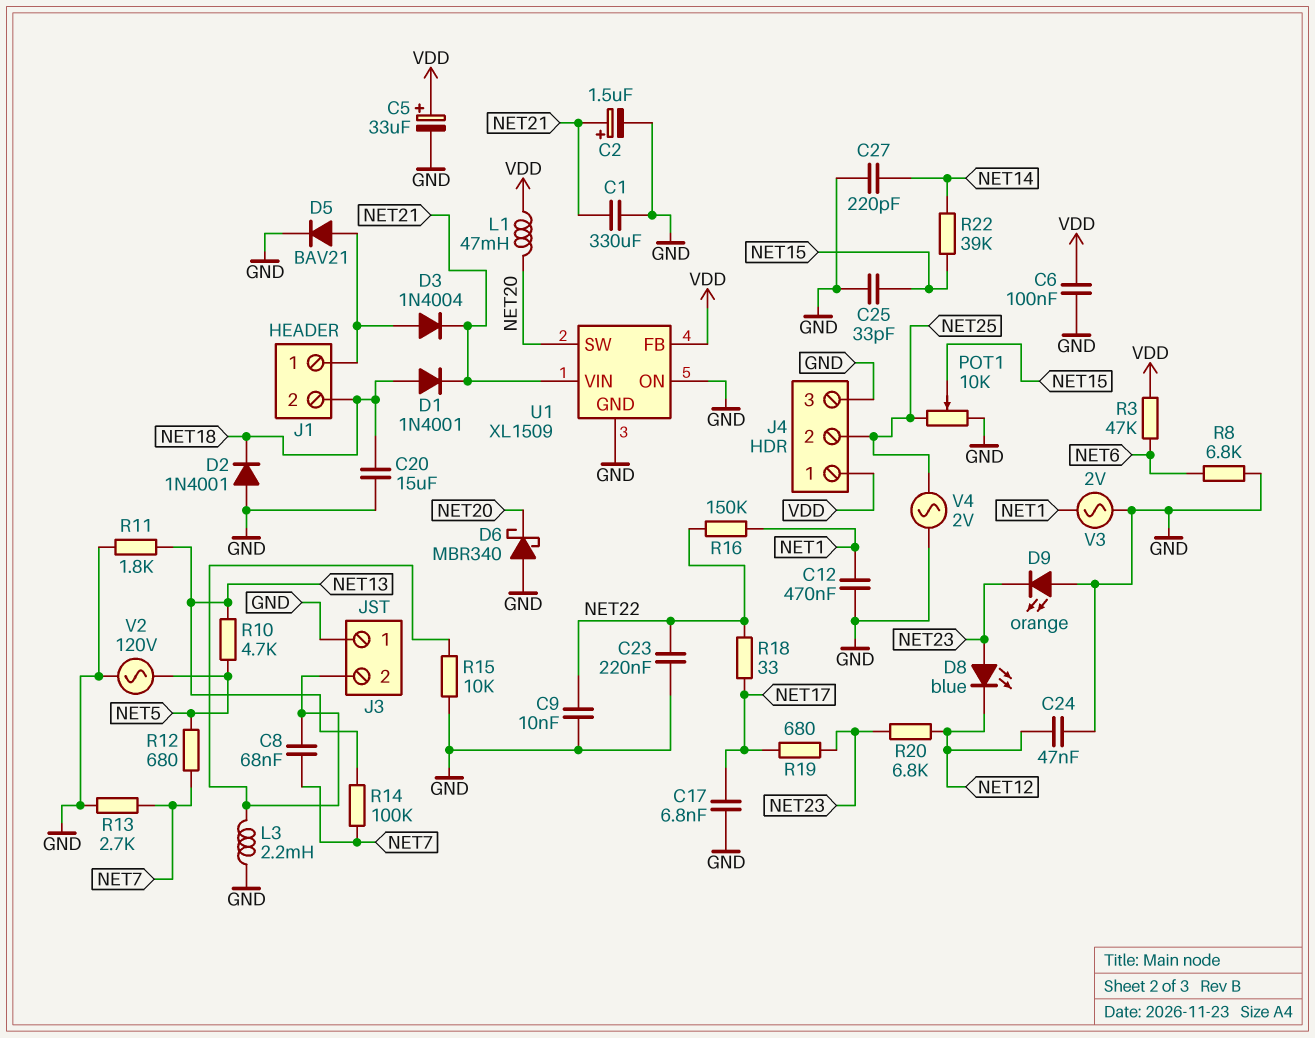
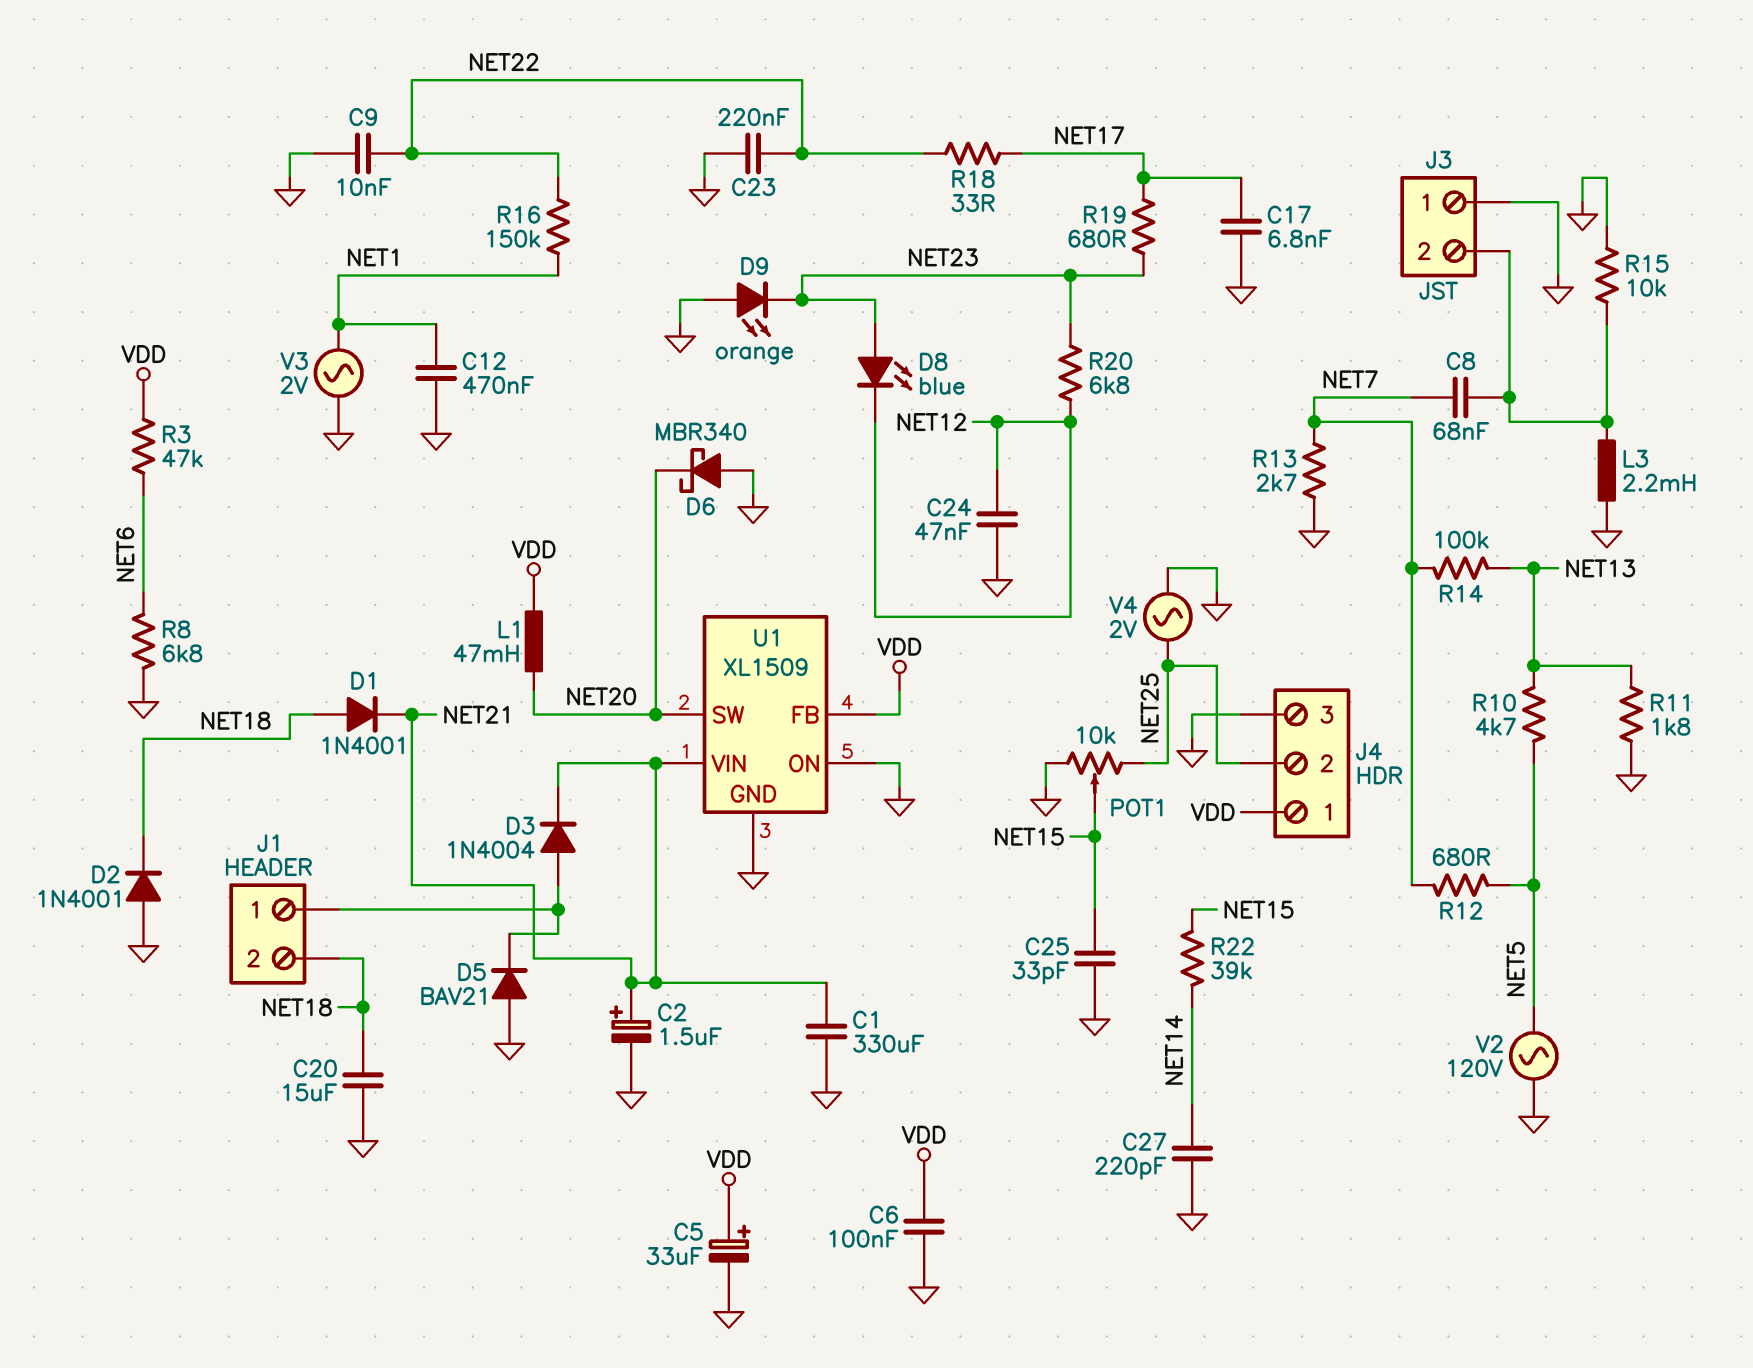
D5: diode BAV21 (A J1/1, K GND) -> diode BAV21 (A GND, K J1/1)

